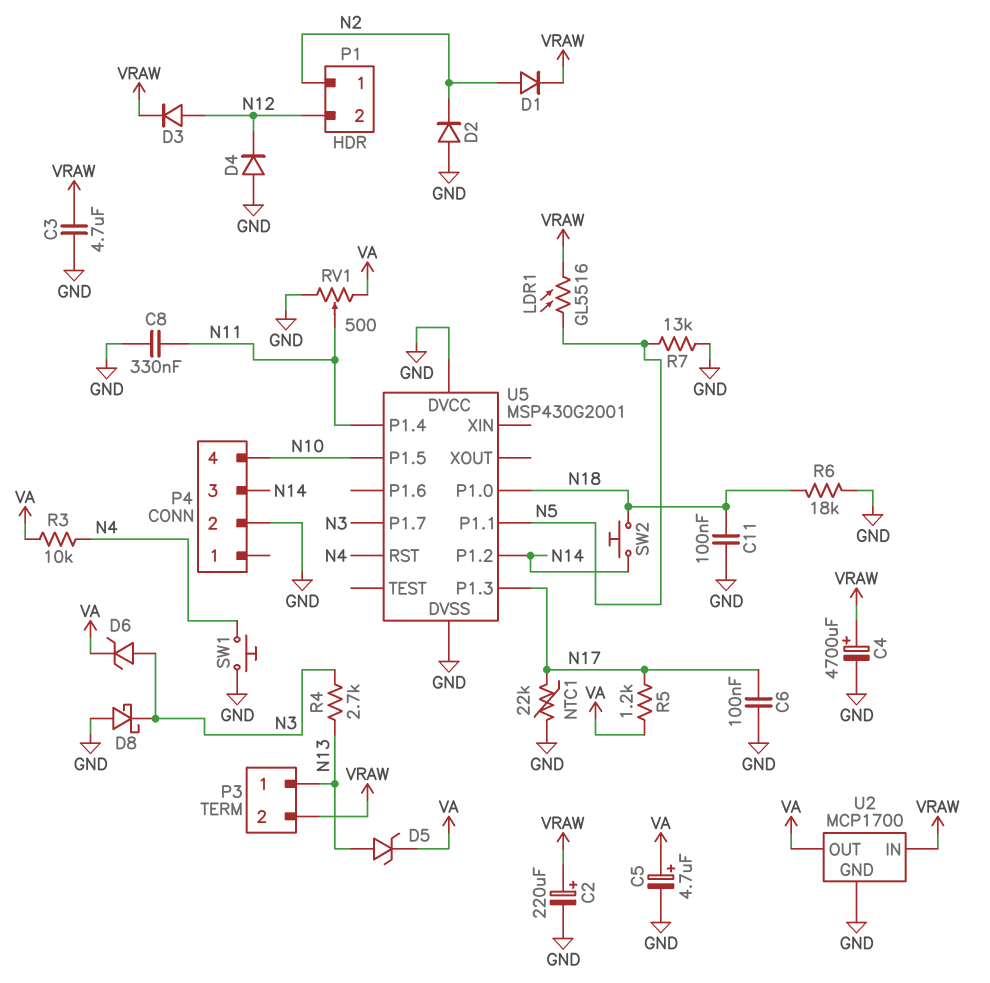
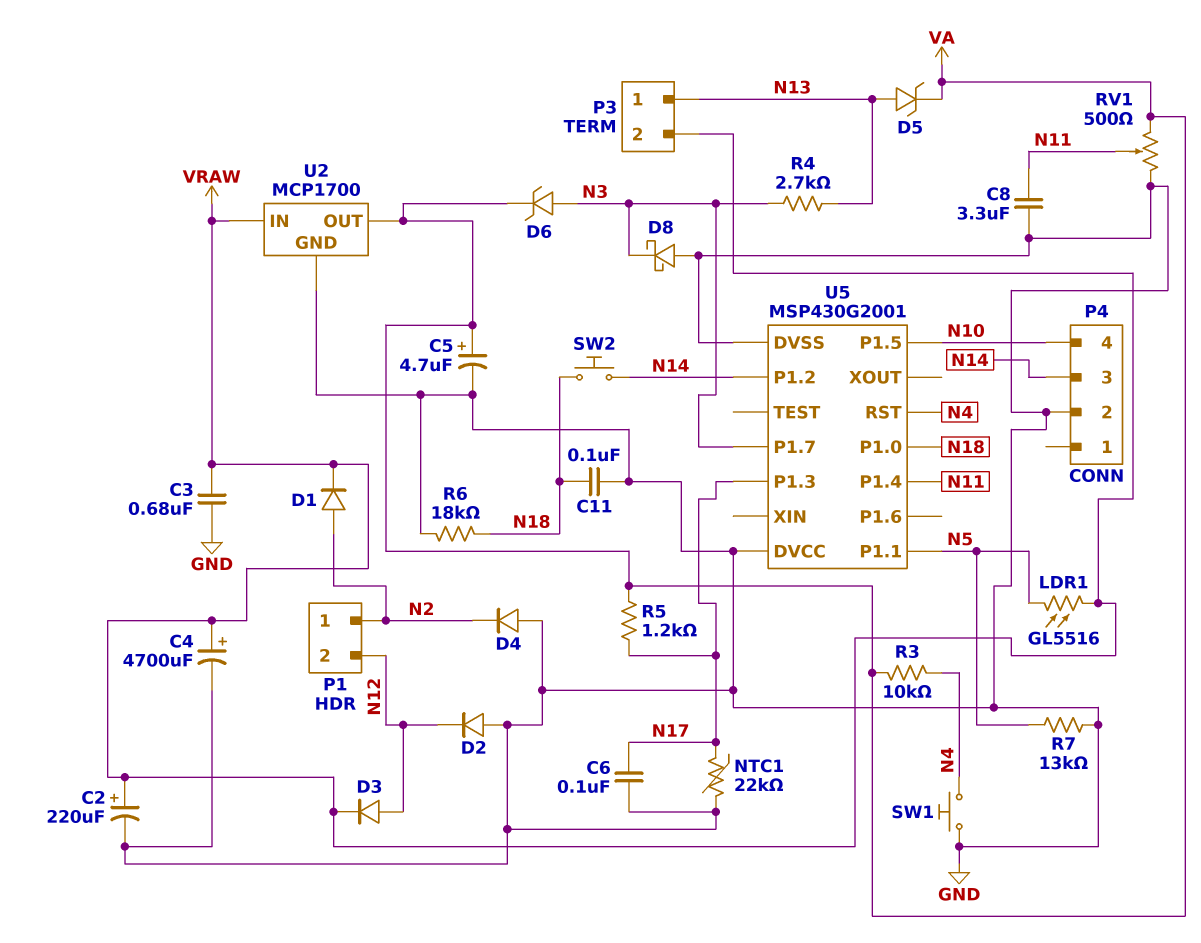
C3: 4.7uF (GND, VRAW) -> 680nF (GND, VRAW)
C8: 330nF (GND, N11) -> 3.3uF (GND, N11)
D2: diode (A GND, K N2) -> diode (A GND, K N12)
D4: diode (A GND, K N12) -> diode (A GND, K N2)

